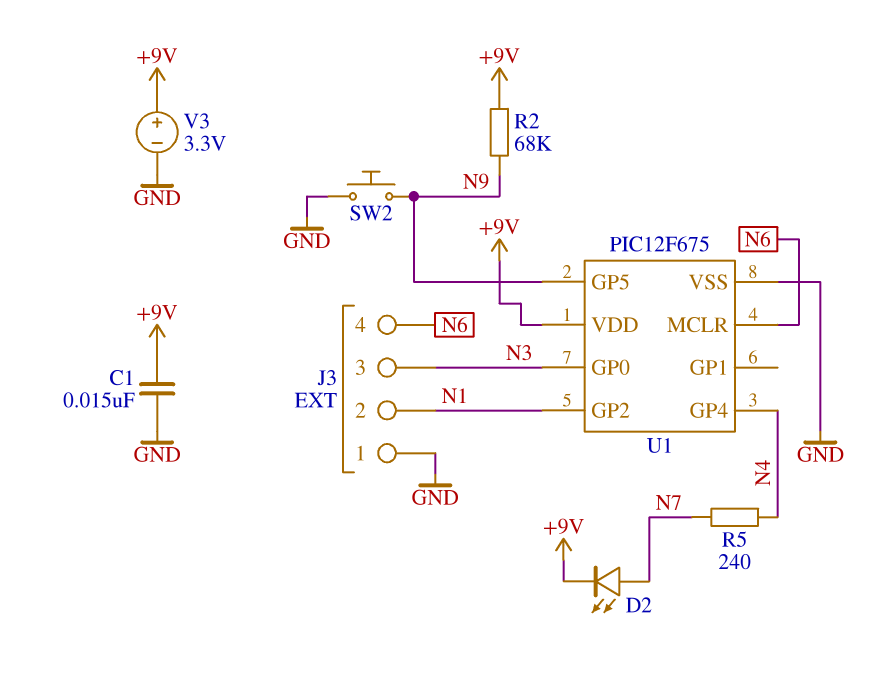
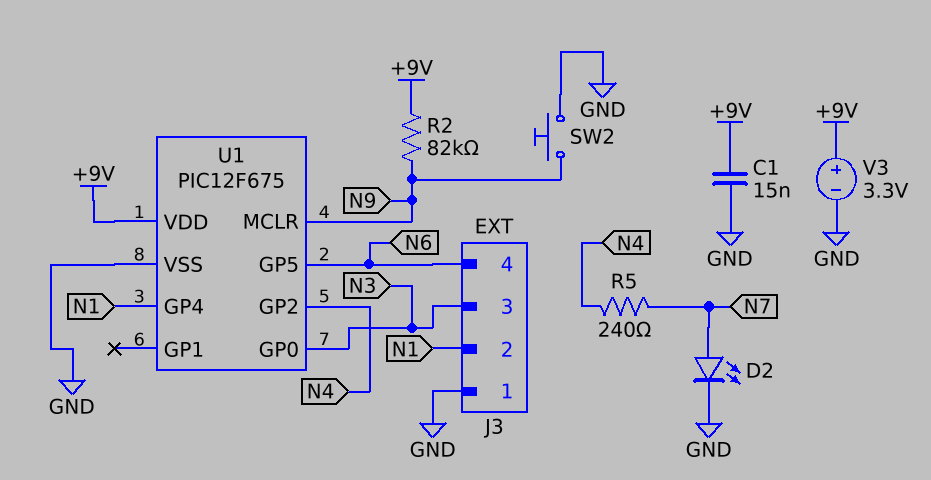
D2: LED (A N7, K +9V) -> LED (A N7, K GND)
R2: 68k (+9V, N9) -> 82k (+9V, N9)
U1 pin GP2: N1 -> N4
U1 pin GP4: N4 -> N1
U1 pin GP5: N9 -> N6
U1 pin MCLR: N6 -> N9

